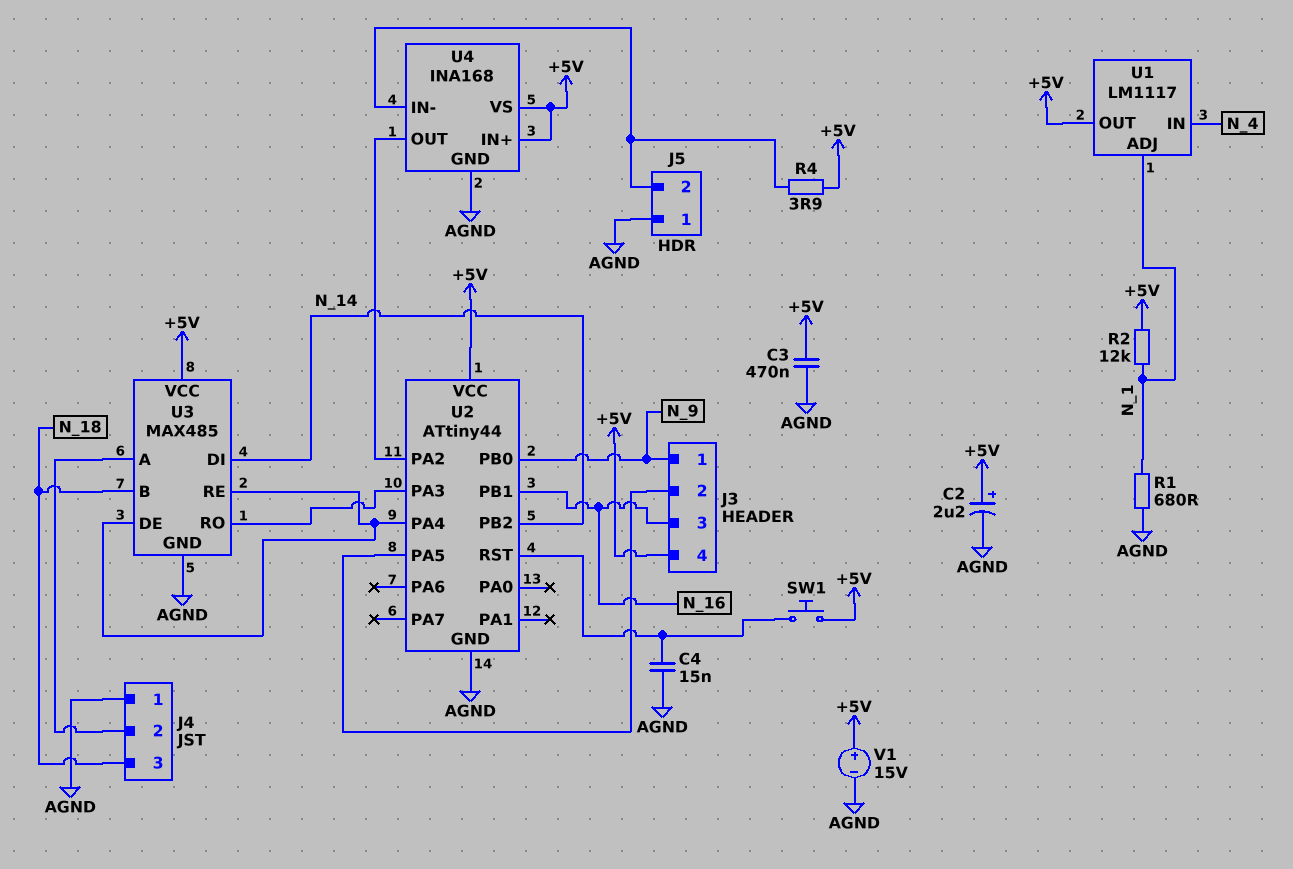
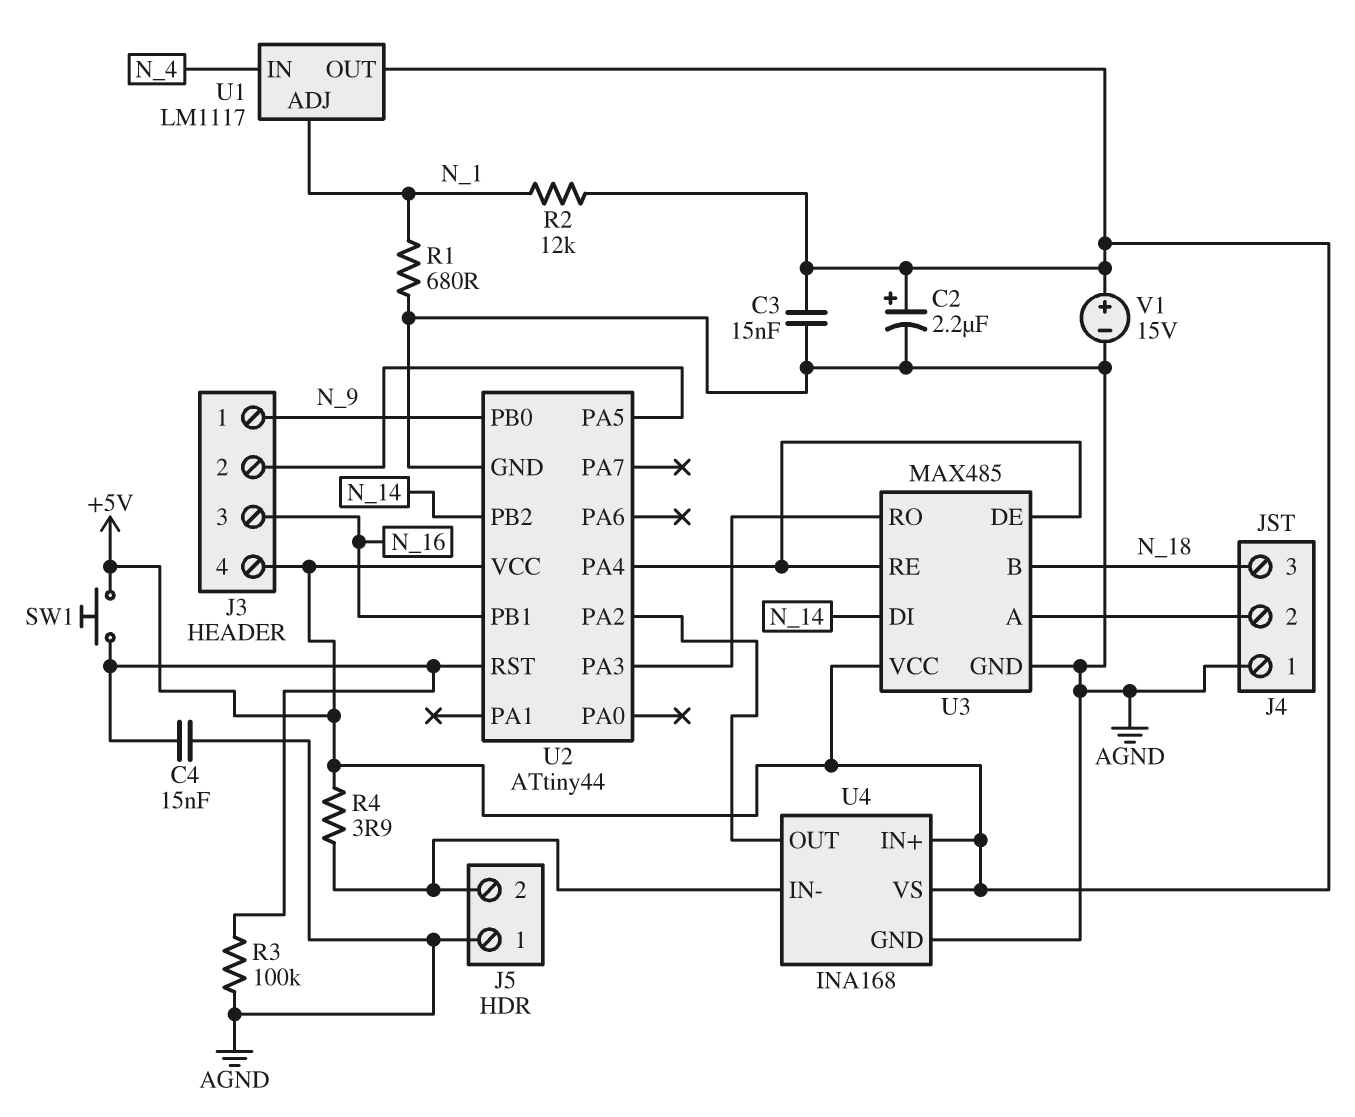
C3: 470nF (+5V, AGND) -> 15nF (+5V, AGND)
R3: none -> 100k (AGND, U2/RST)

